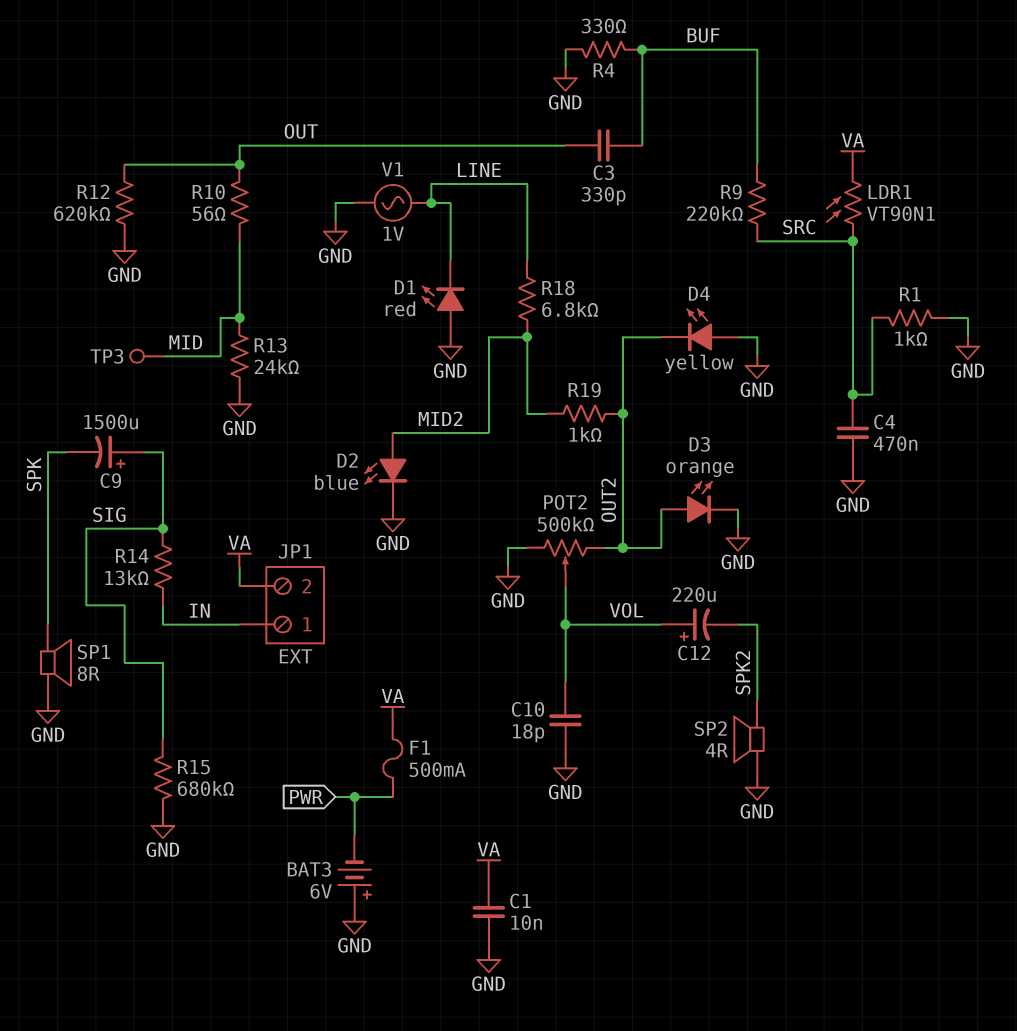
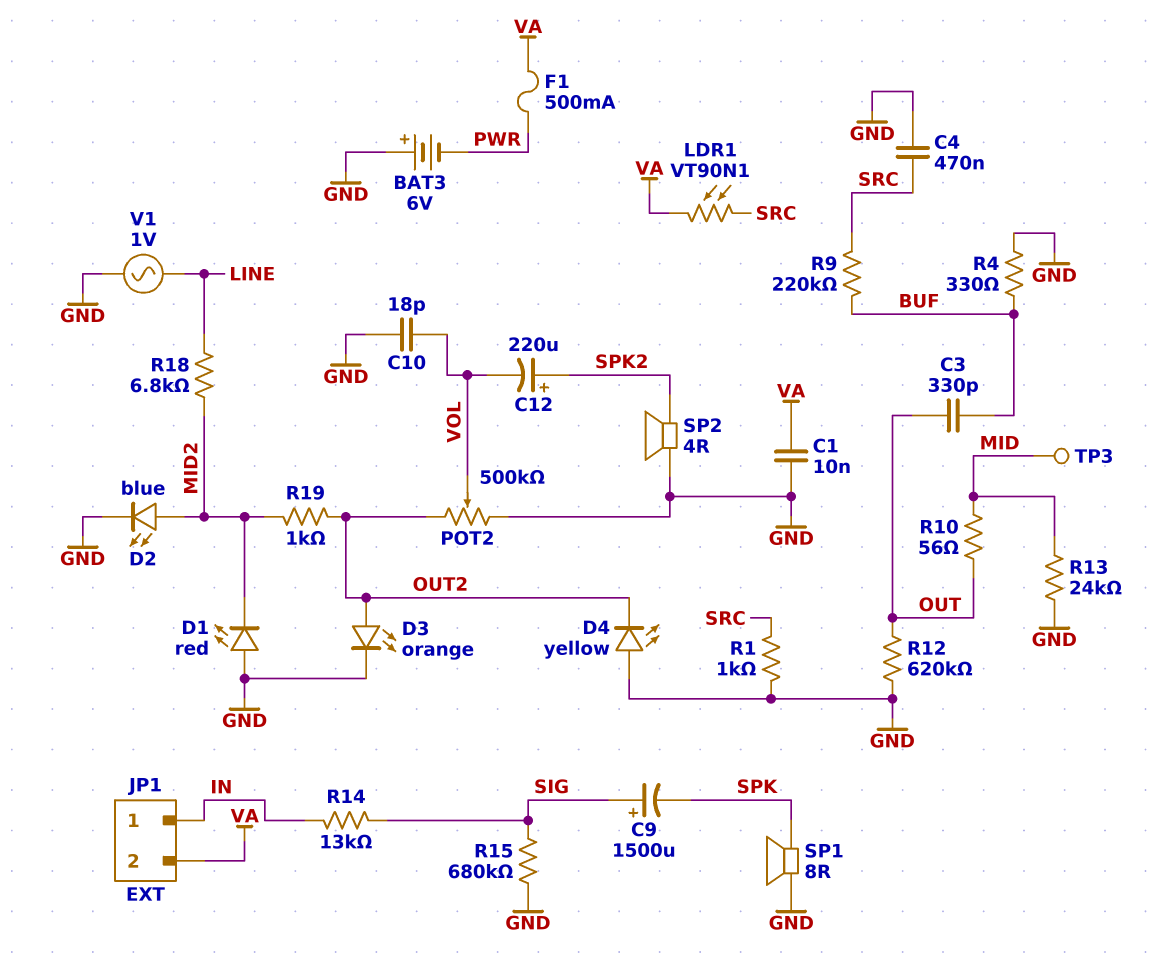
C12: 220uF (plus VOL, minus SPK2) -> 220uF (plus SPK2, minus VOL)
D1: LED red (A GND, K LINE) -> LED red (A GND, K MID2)

